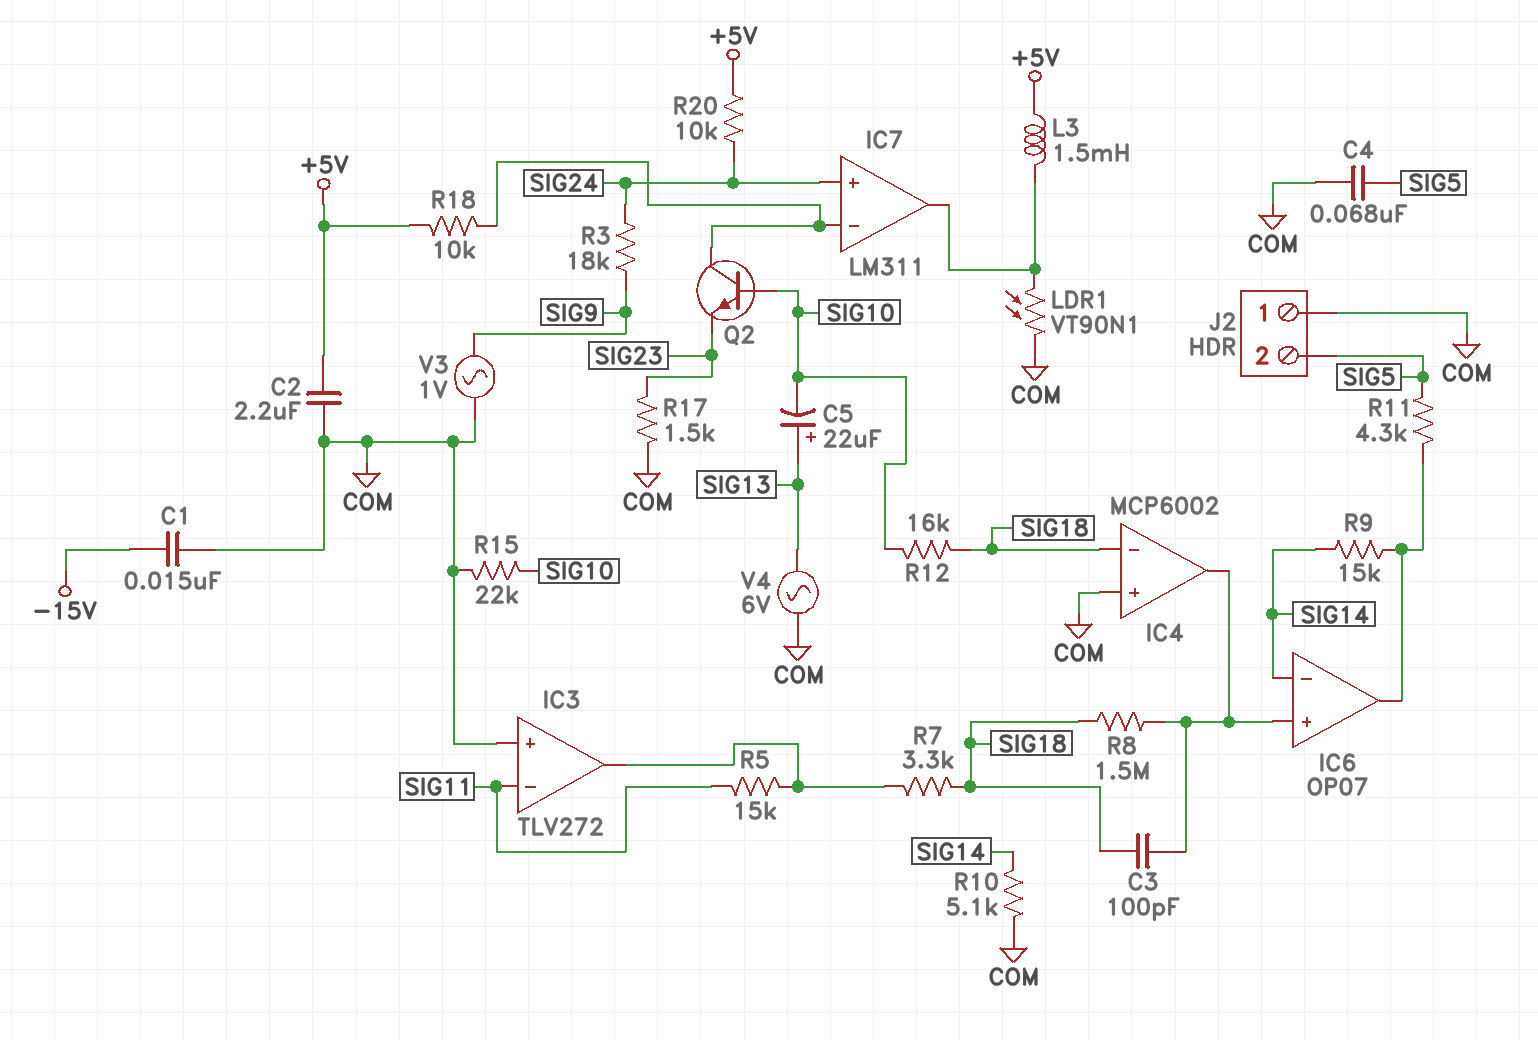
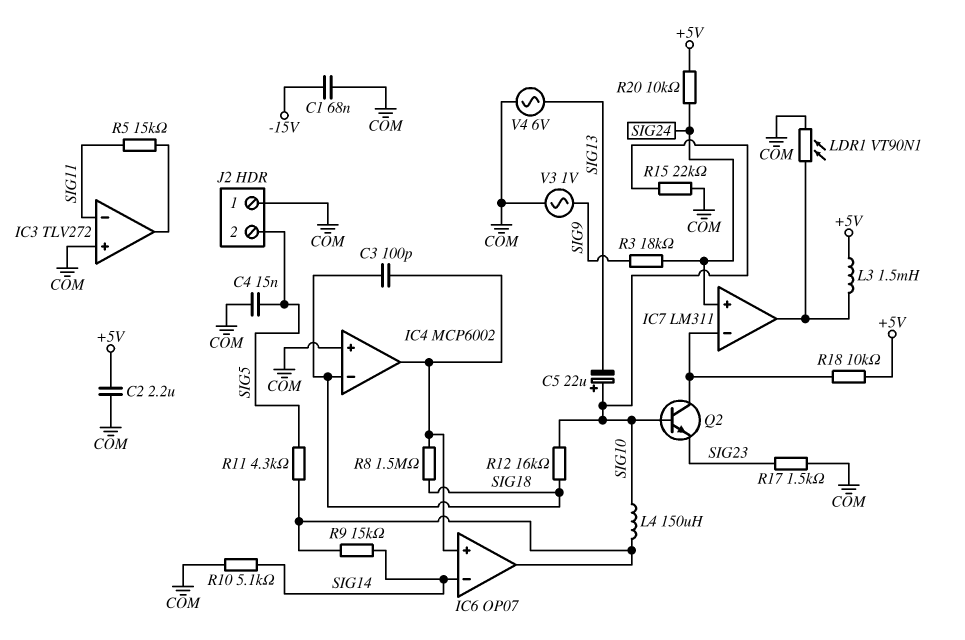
C1: 15nF (-15V, COM) -> 68nF (-15V, COM)
C4: 68nF (COM, SIG5) -> 15nF (COM, SIG5)
C5: 22uF (plus SIG13, minus SIG10) -> 22uF (plus SIG10, minus SIG13)
L4: none -> 150uH (IC6/out, SIG10)
R7: 3.3k (IC3/out, SIG18) -> none

